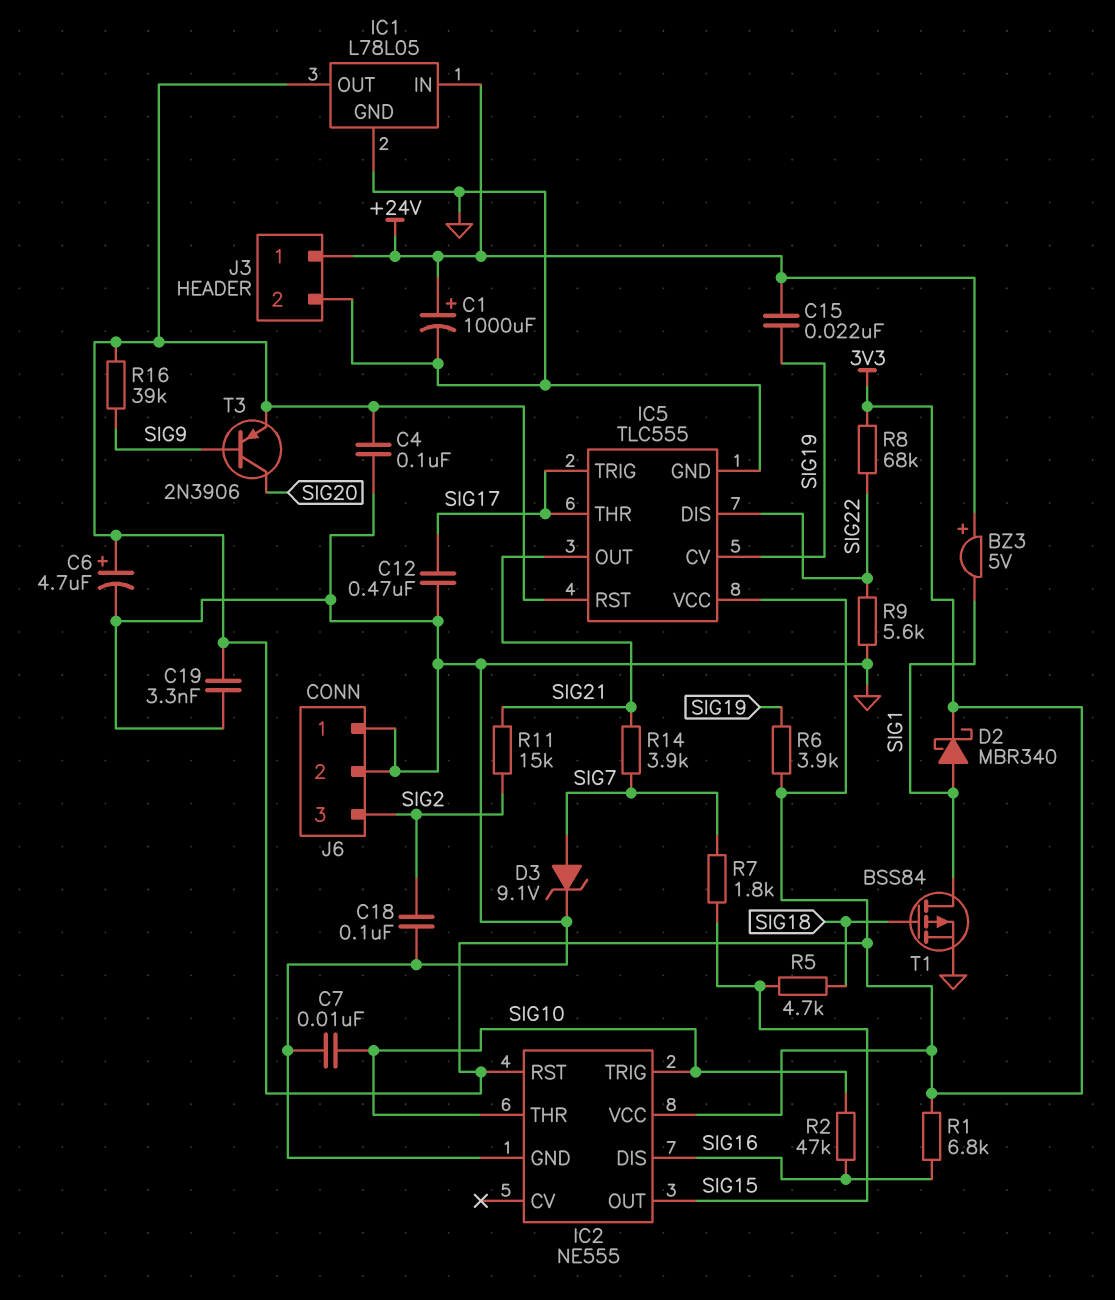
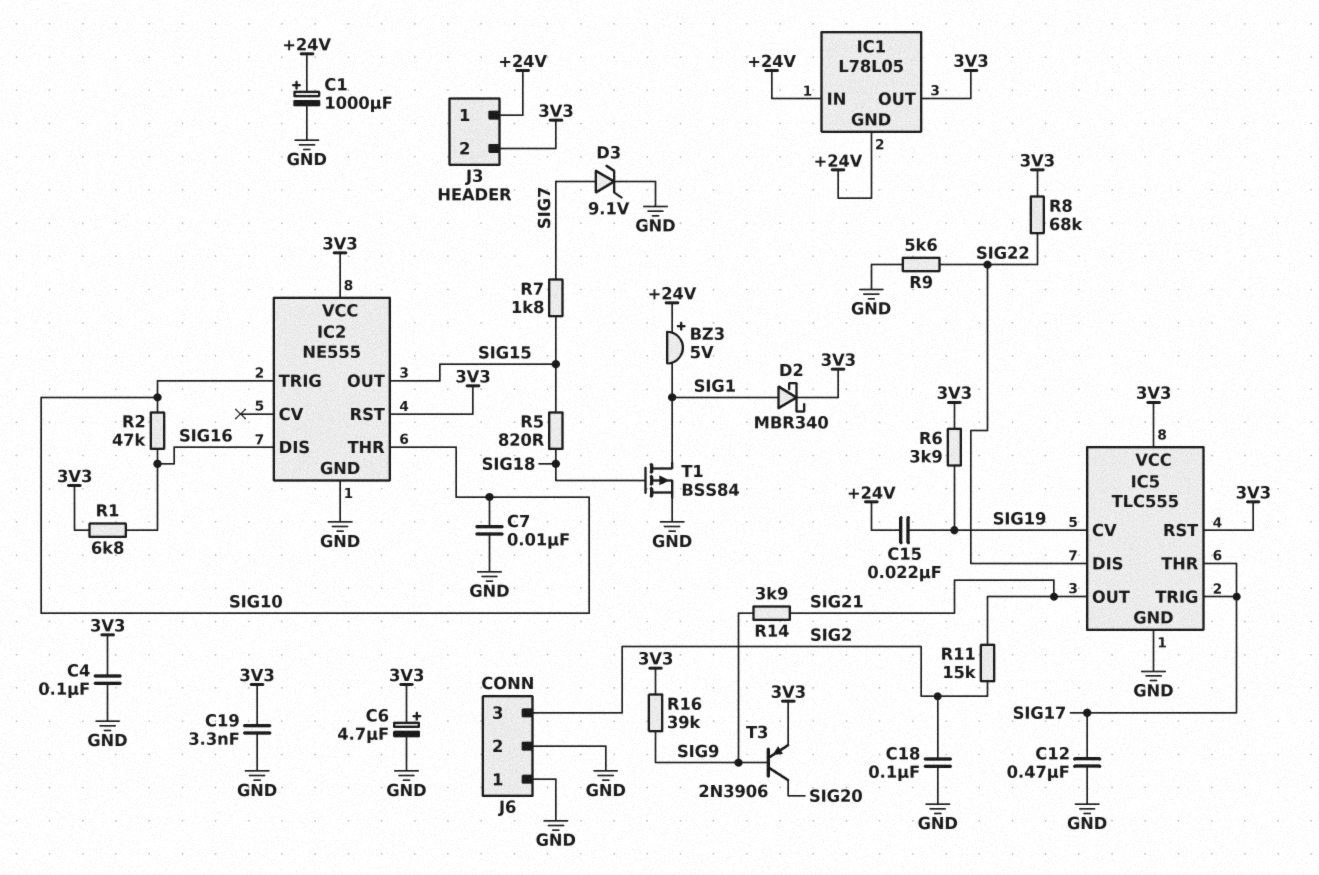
IC1 pin GND: GND -> +24V
J3 pin 2: GND -> 3V3
R5: 4.7k (SIG15, SIG18) -> 820 (SIG15, SIG18)
R14: 3.9k (SIG7, SIG21) -> 3.9k (SIG9, SIG21)

